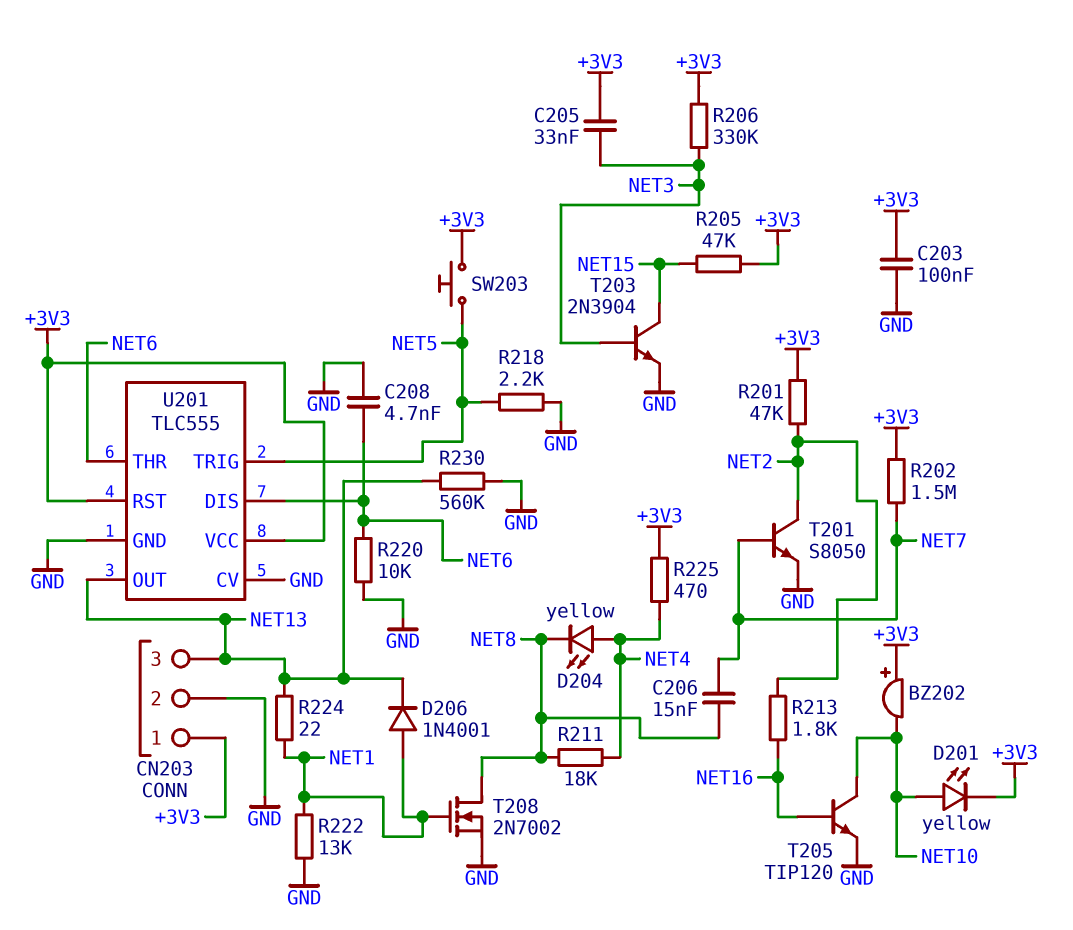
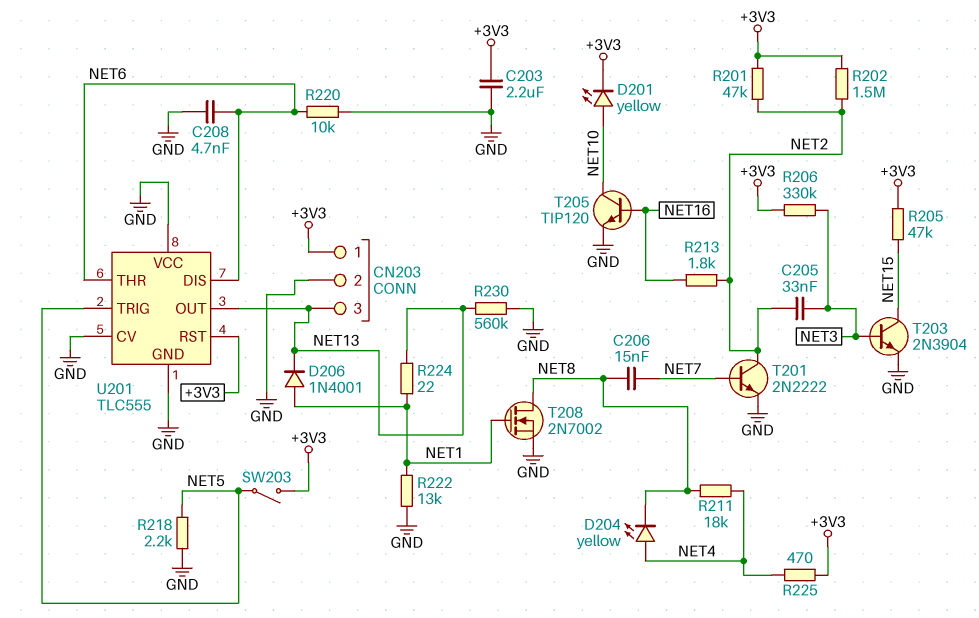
BZ202: buzzer (plus +3V3, minus NET10) -> none
C203: 100nF (+3V3, GND) -> 2.2uF (+3V3, GND)
C205: 33nF (+3V3, NET3) -> 33nF (NET2, NET3)
R202: 1.5M (+3V3, NET7) -> 1.5M (+3V3, NET2)
SW203: button (+3V3, NET5) -> switch (+3V3, NET5)
T201: NPN S8050 (B NET7, C NET2, E GND) -> NPN 2N2222 (B NET7, C NET2, E GND)
U201 pin VCC: +3V3 -> GND

